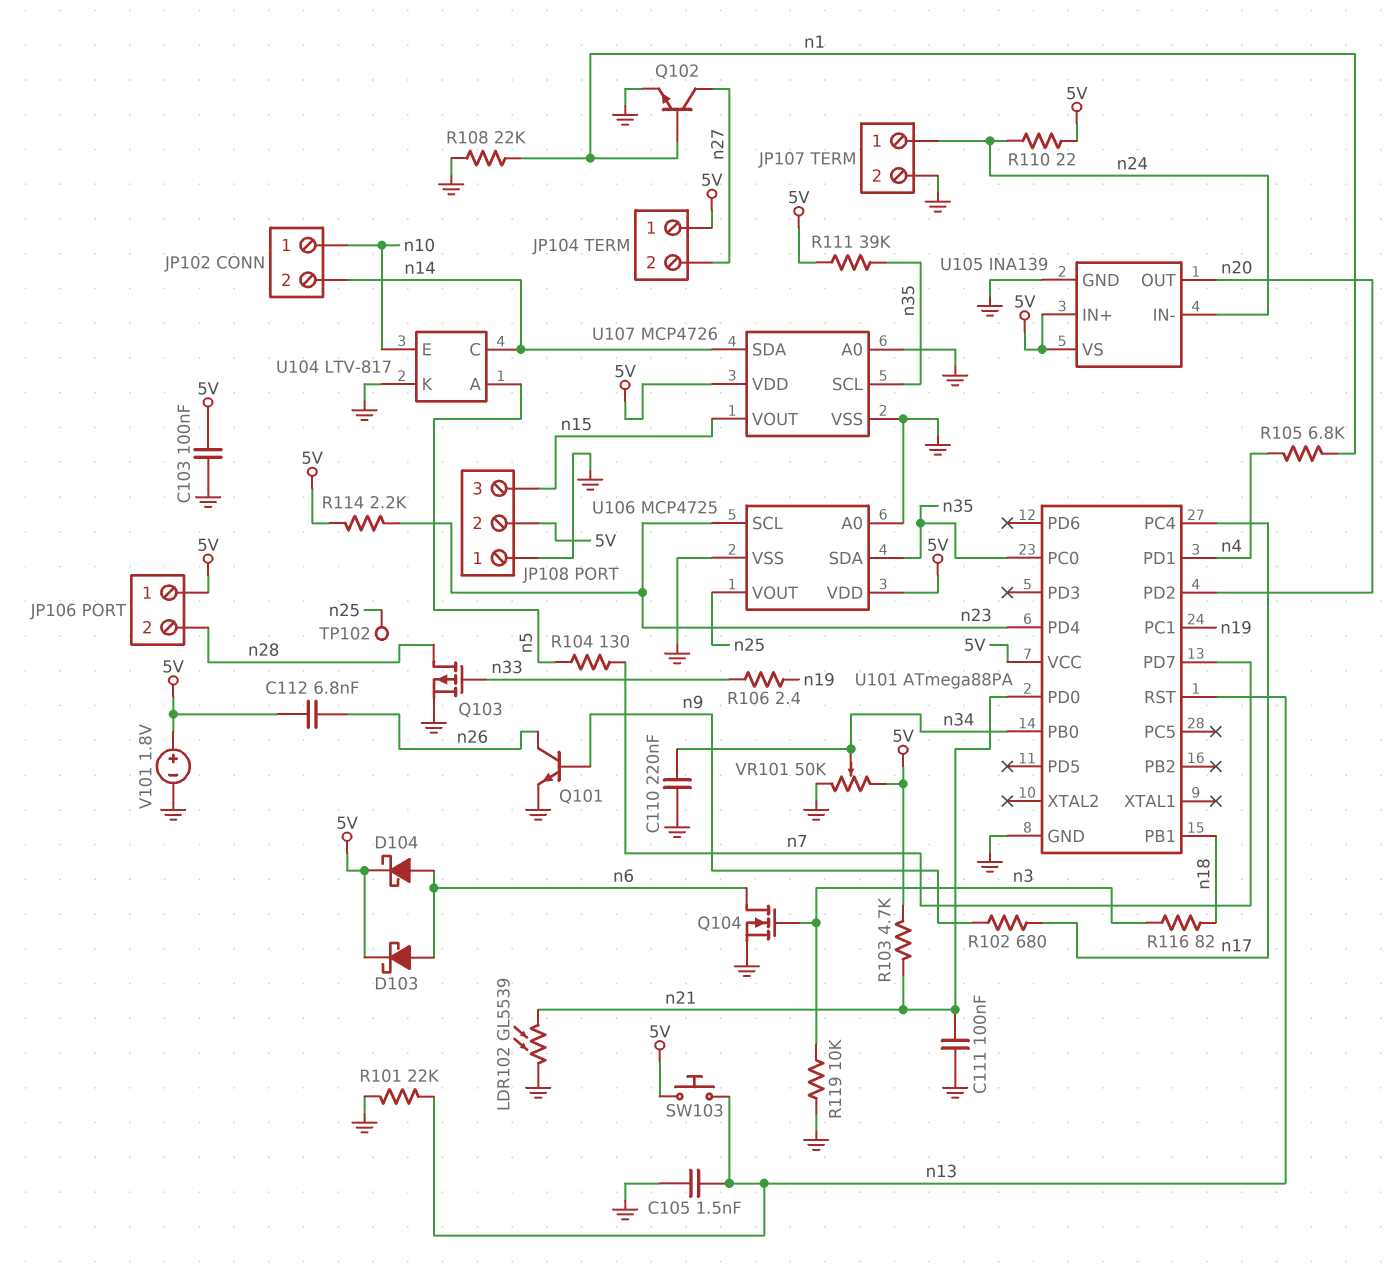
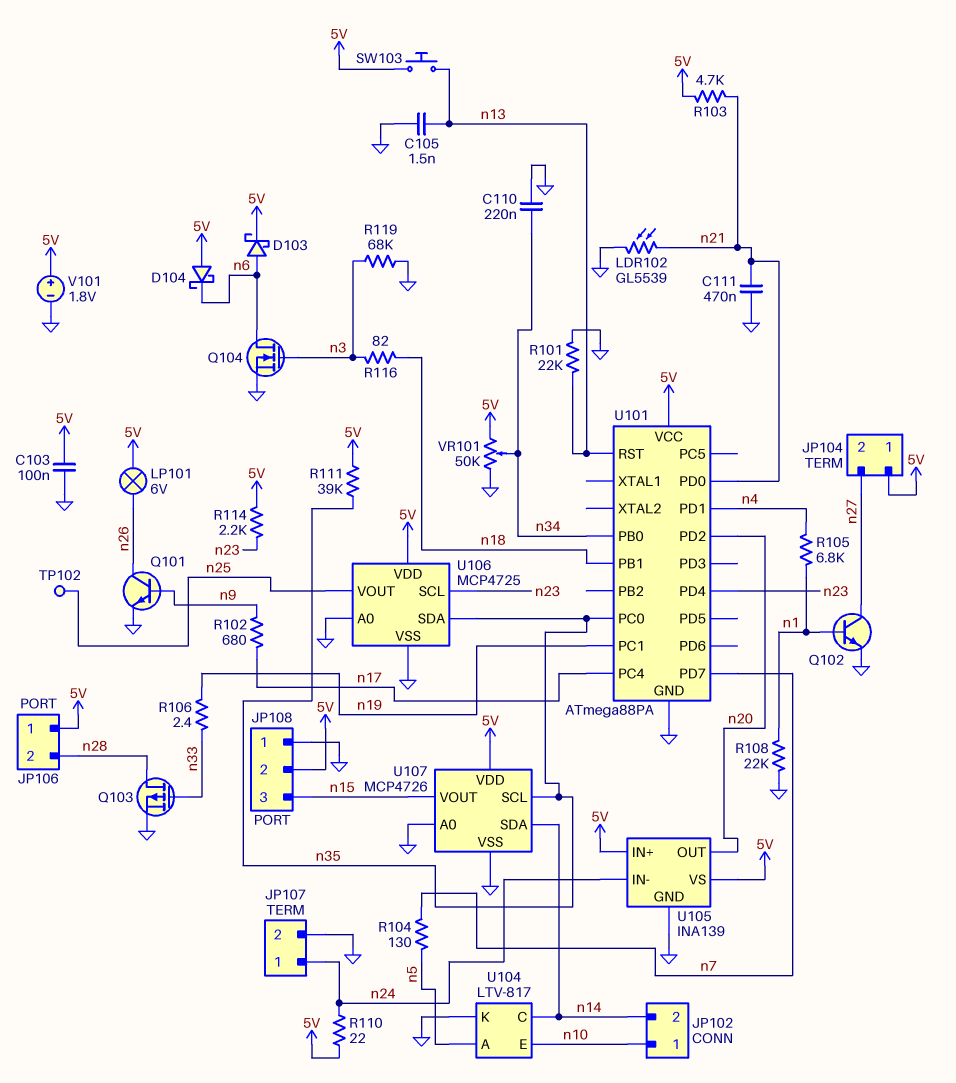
C111: 100nF (GND, n21) -> 470nF (GND, n21)
C112: 6.8nF (5V, n26) -> none
D104: schottky (A n6, K 5V) -> schottky (A 5V, K n6)
LP101: none -> lamp 6V (5V, n26)
R119: 10k (GND, n3) -> 68k (GND, n3)

